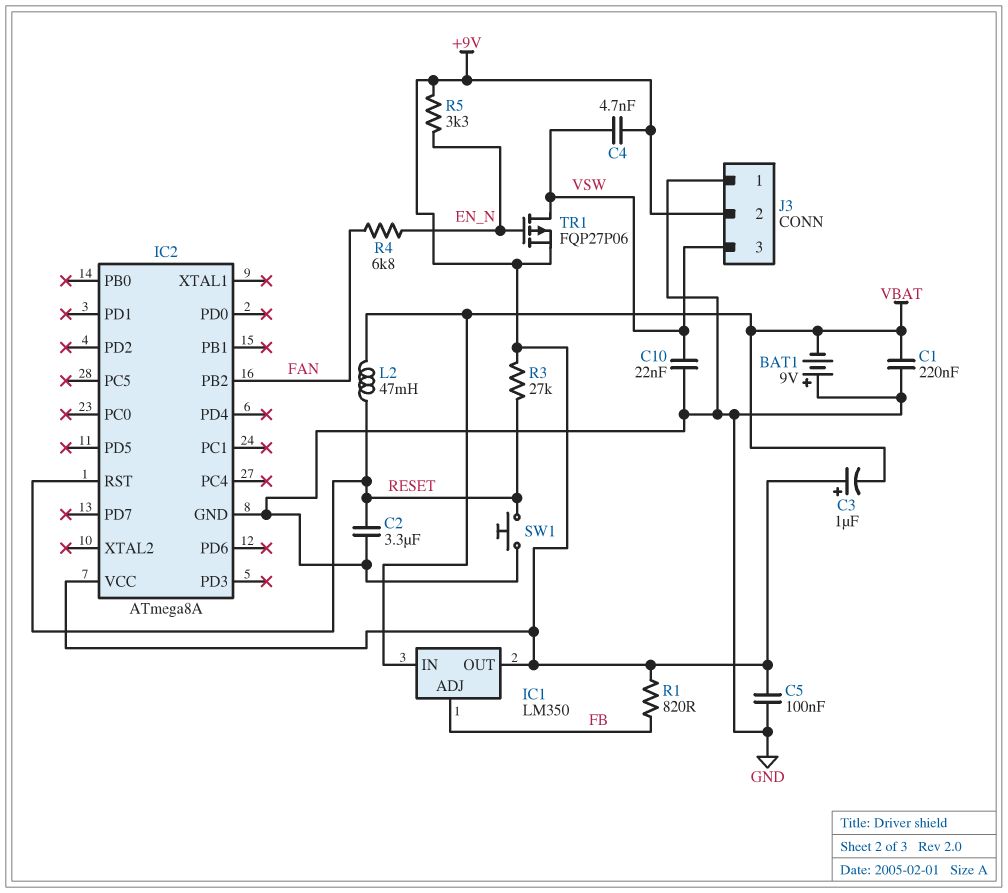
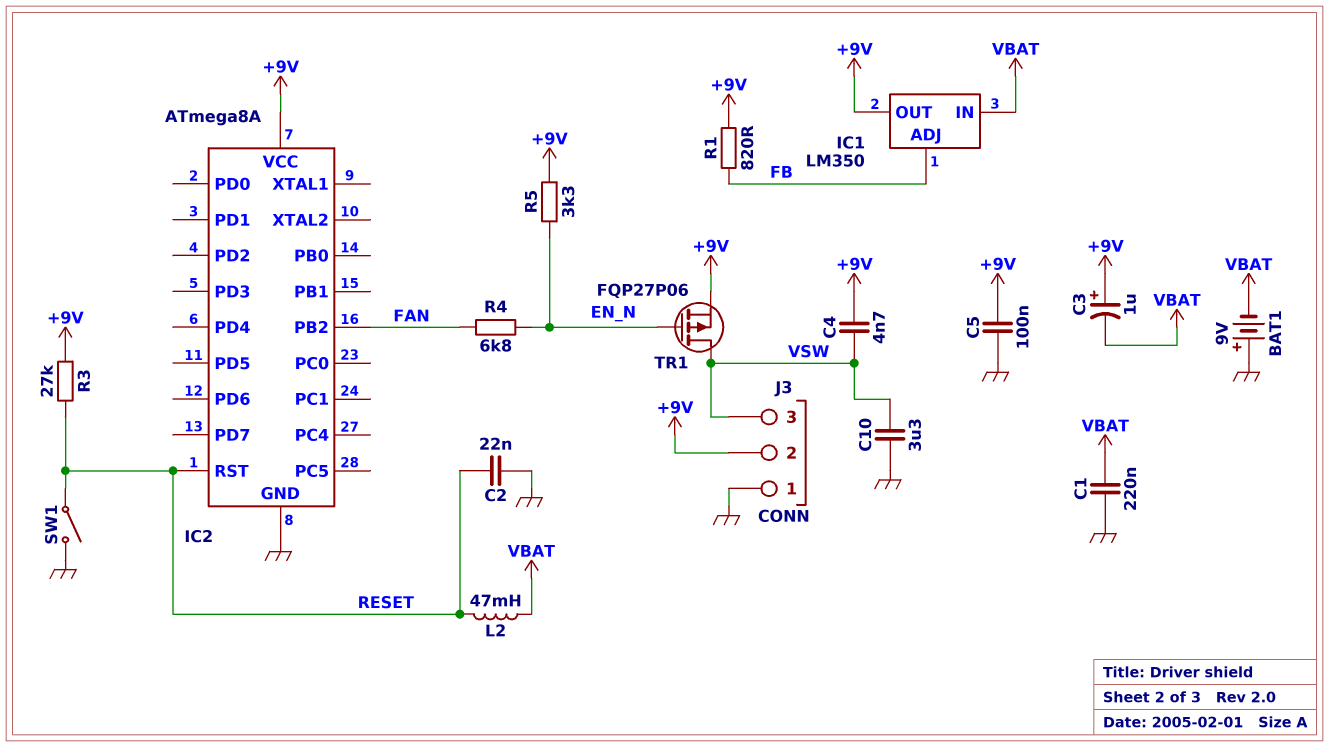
C2: 3.3uF (GND, RESET) -> 22nF (GND, RESET)
C10: 22nF (GND, VSW) -> 3.3uF (GND, VSW)
SW1: button (GND, RESET) -> switch (GND, RESET)

